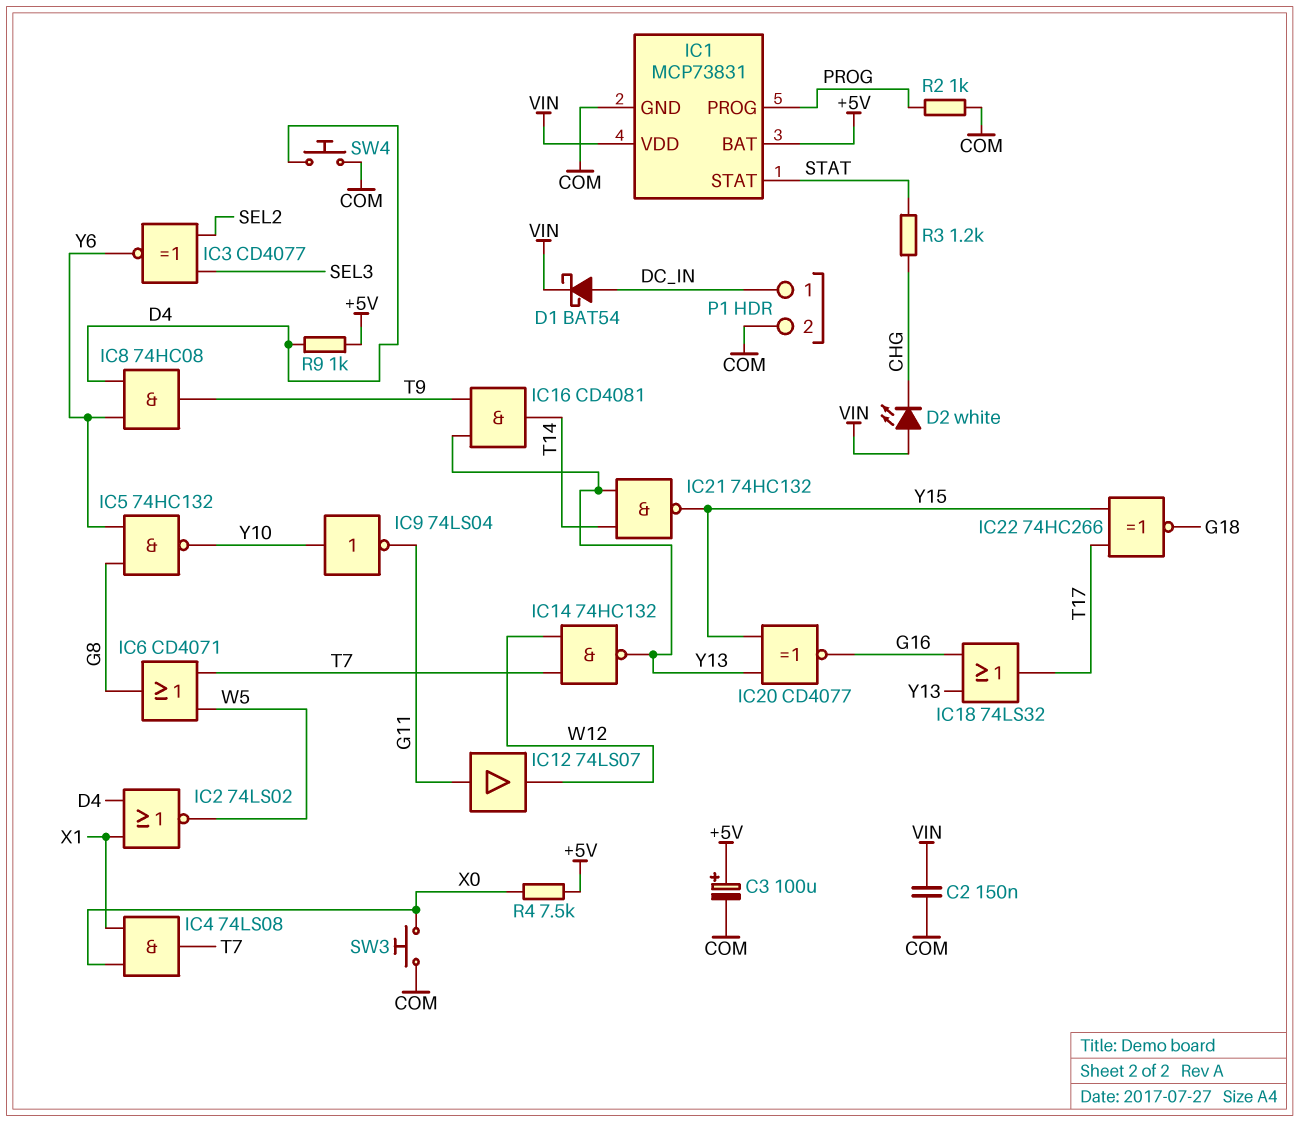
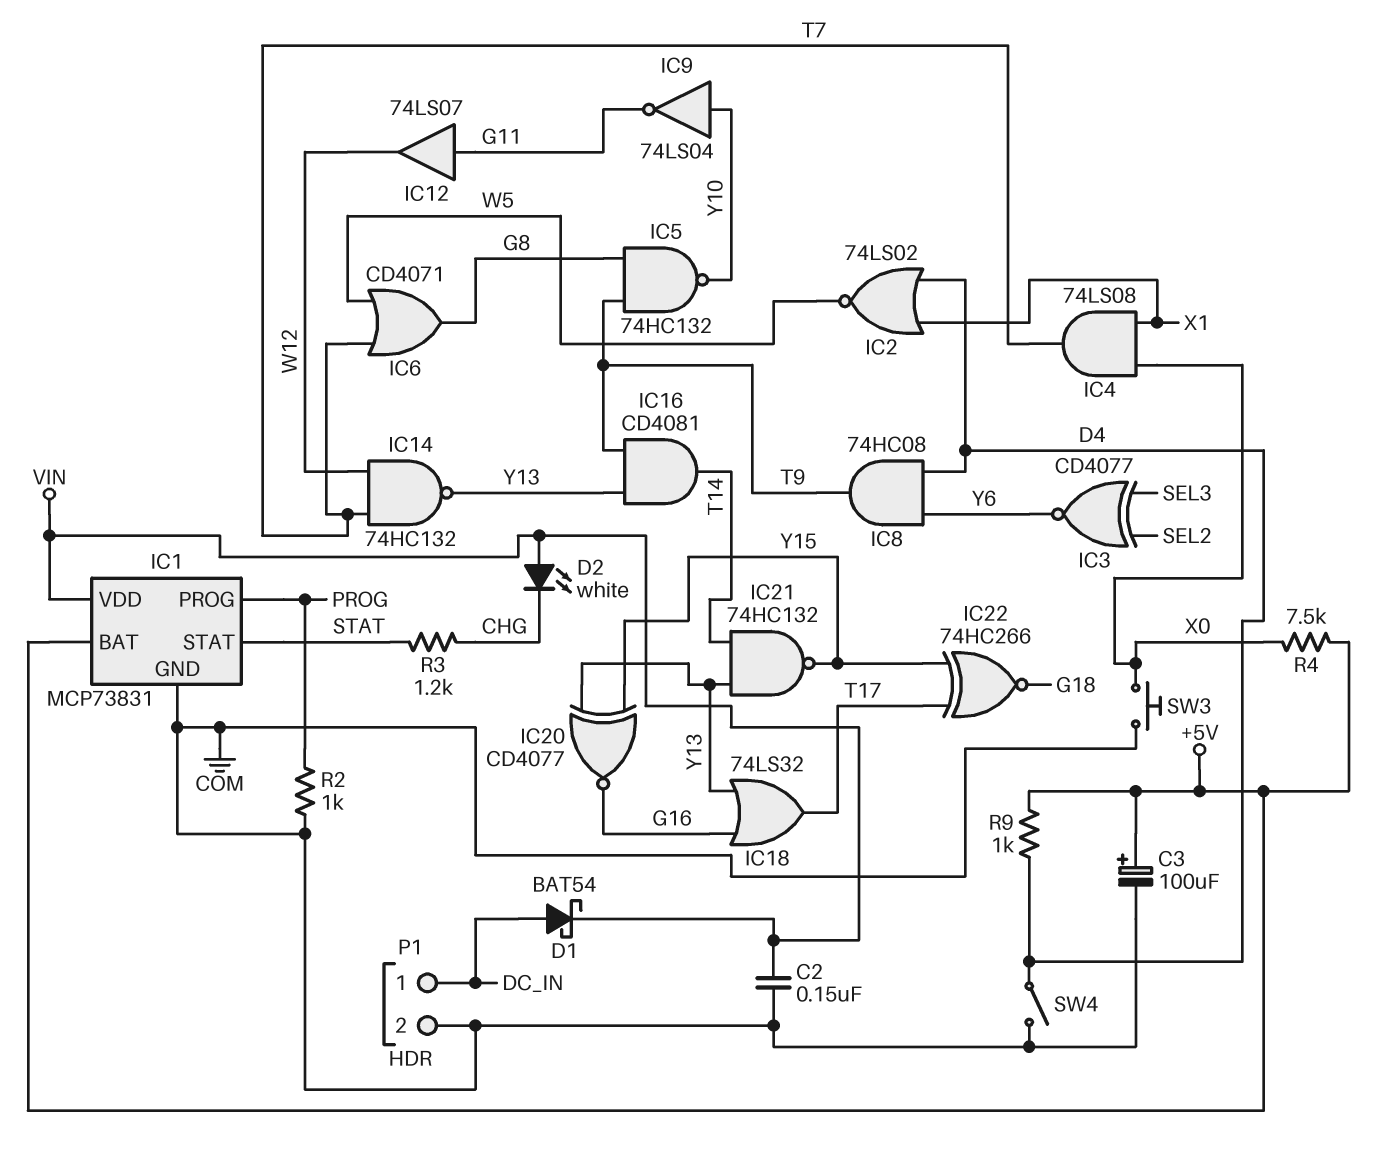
IC5: NAND 74HC132 (in G8, in Y6, out Y10) -> NAND 74HC132 (in G8, in T9, out Y10)
SW4: button (COM, D4) -> switch (COM, D4)

